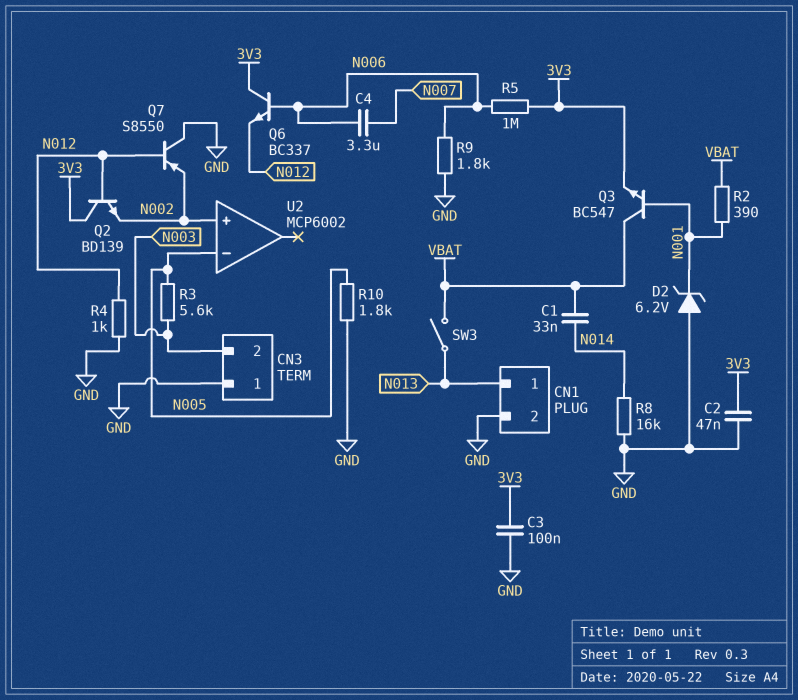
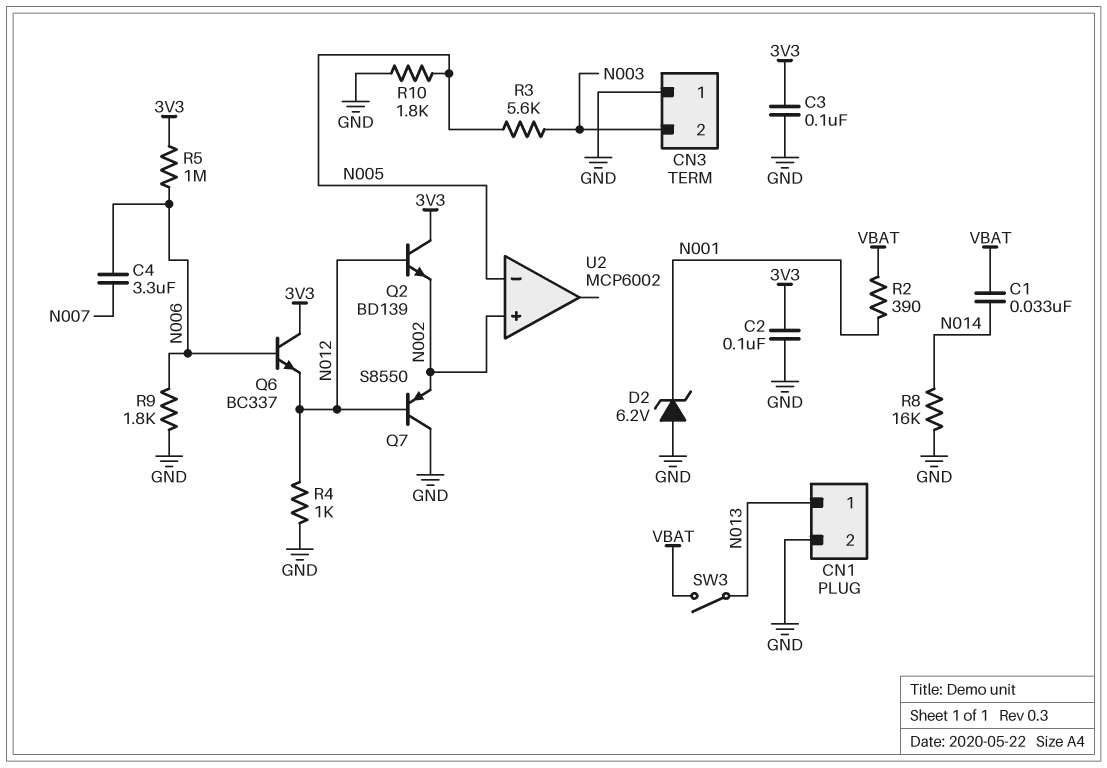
C2: 47nF (3V3, GND) -> 100nF (3V3, GND)
Q3: NPN BC547 (B N001, C VBAT, E 3V3) -> none

